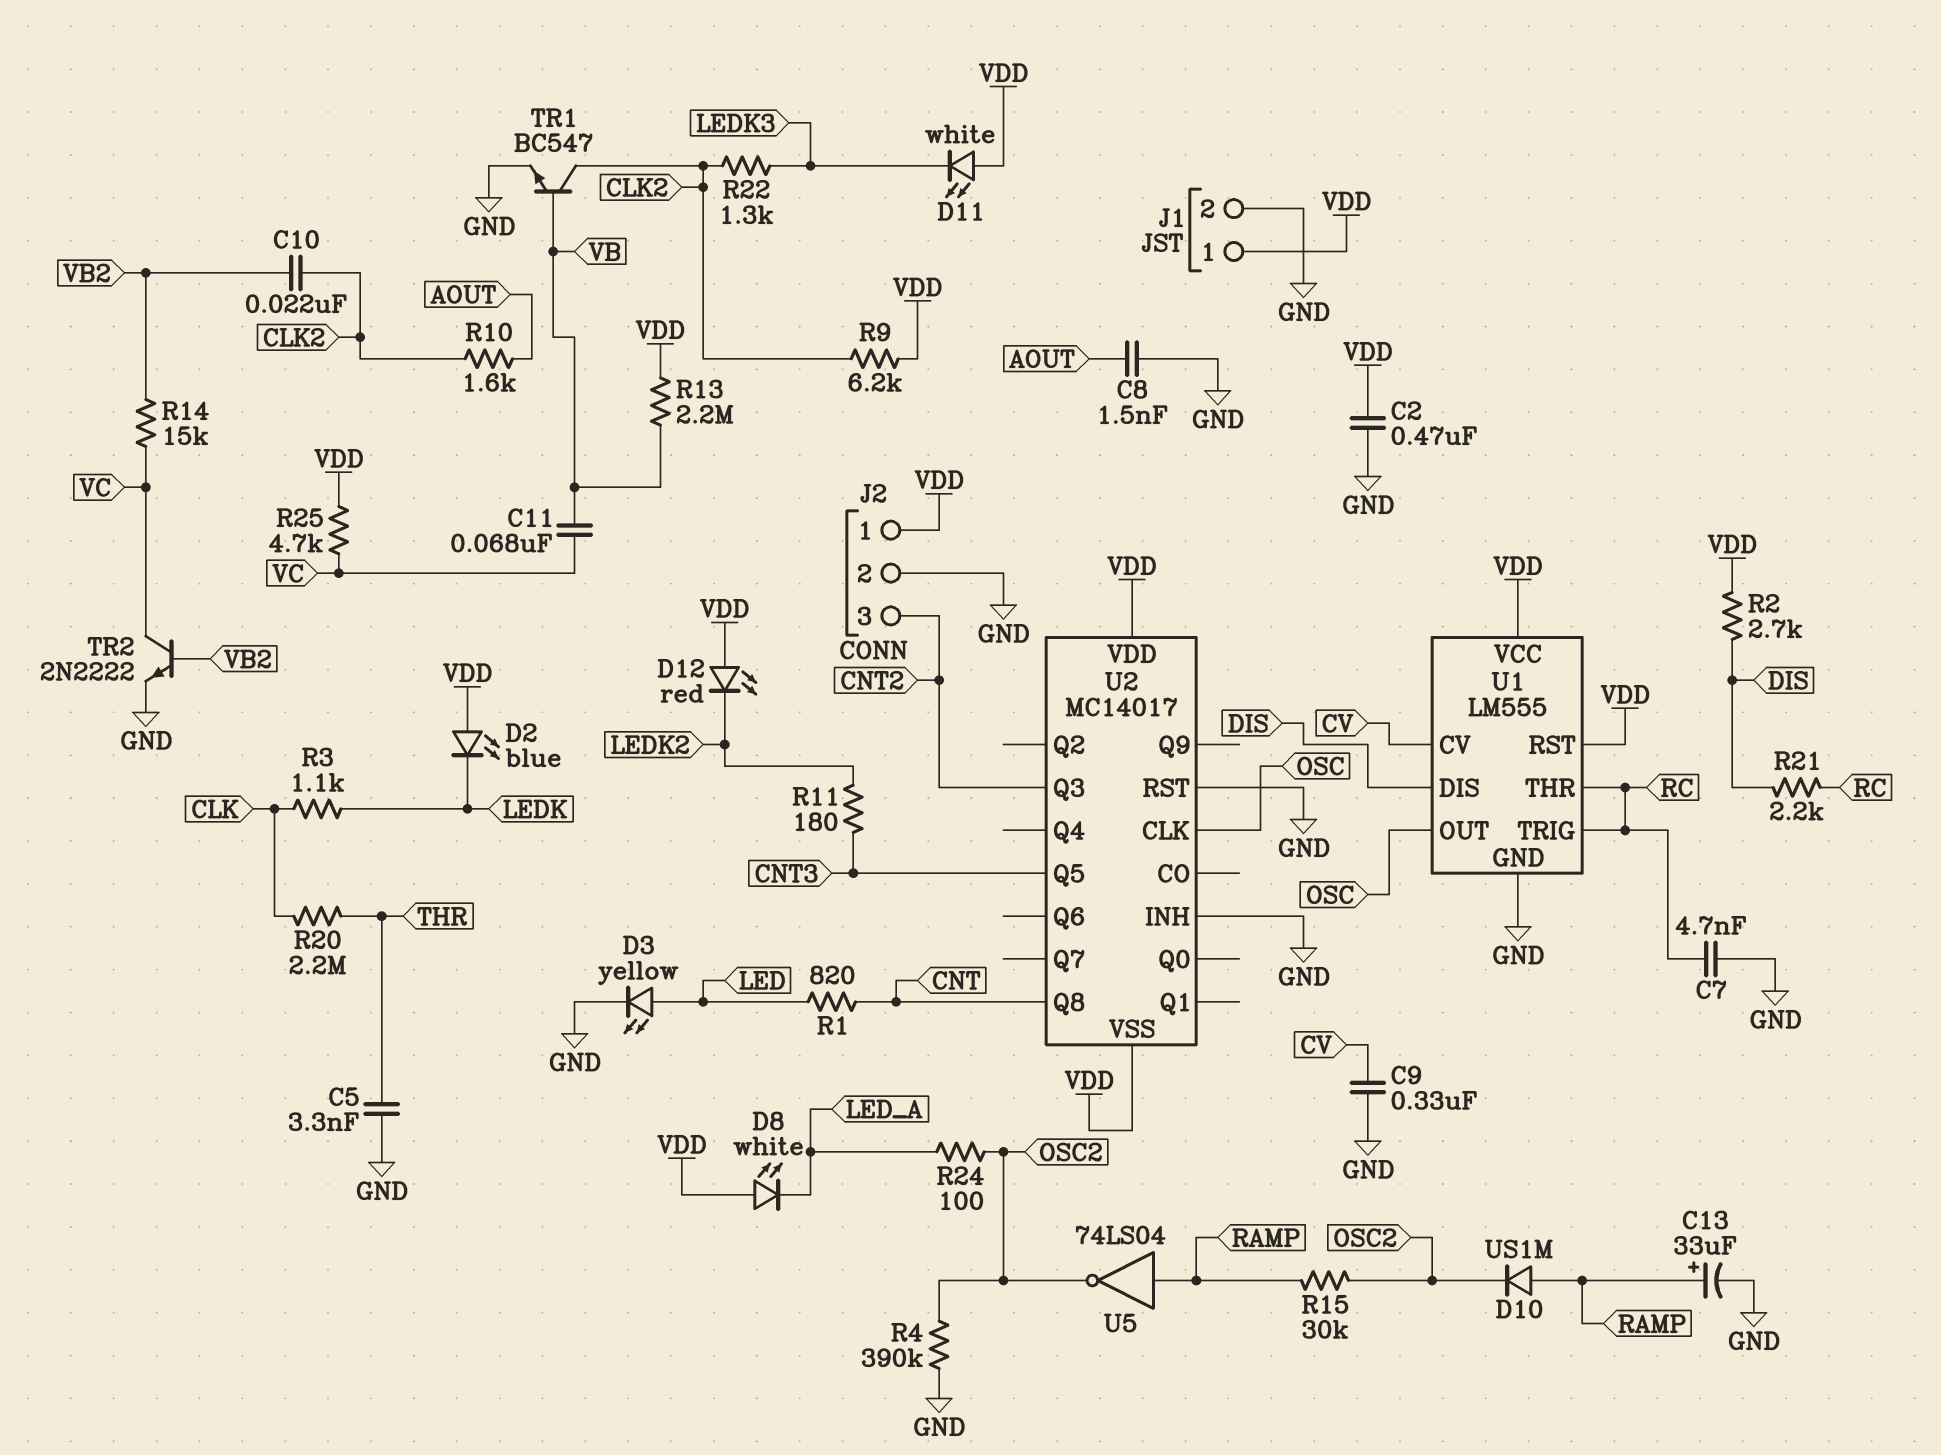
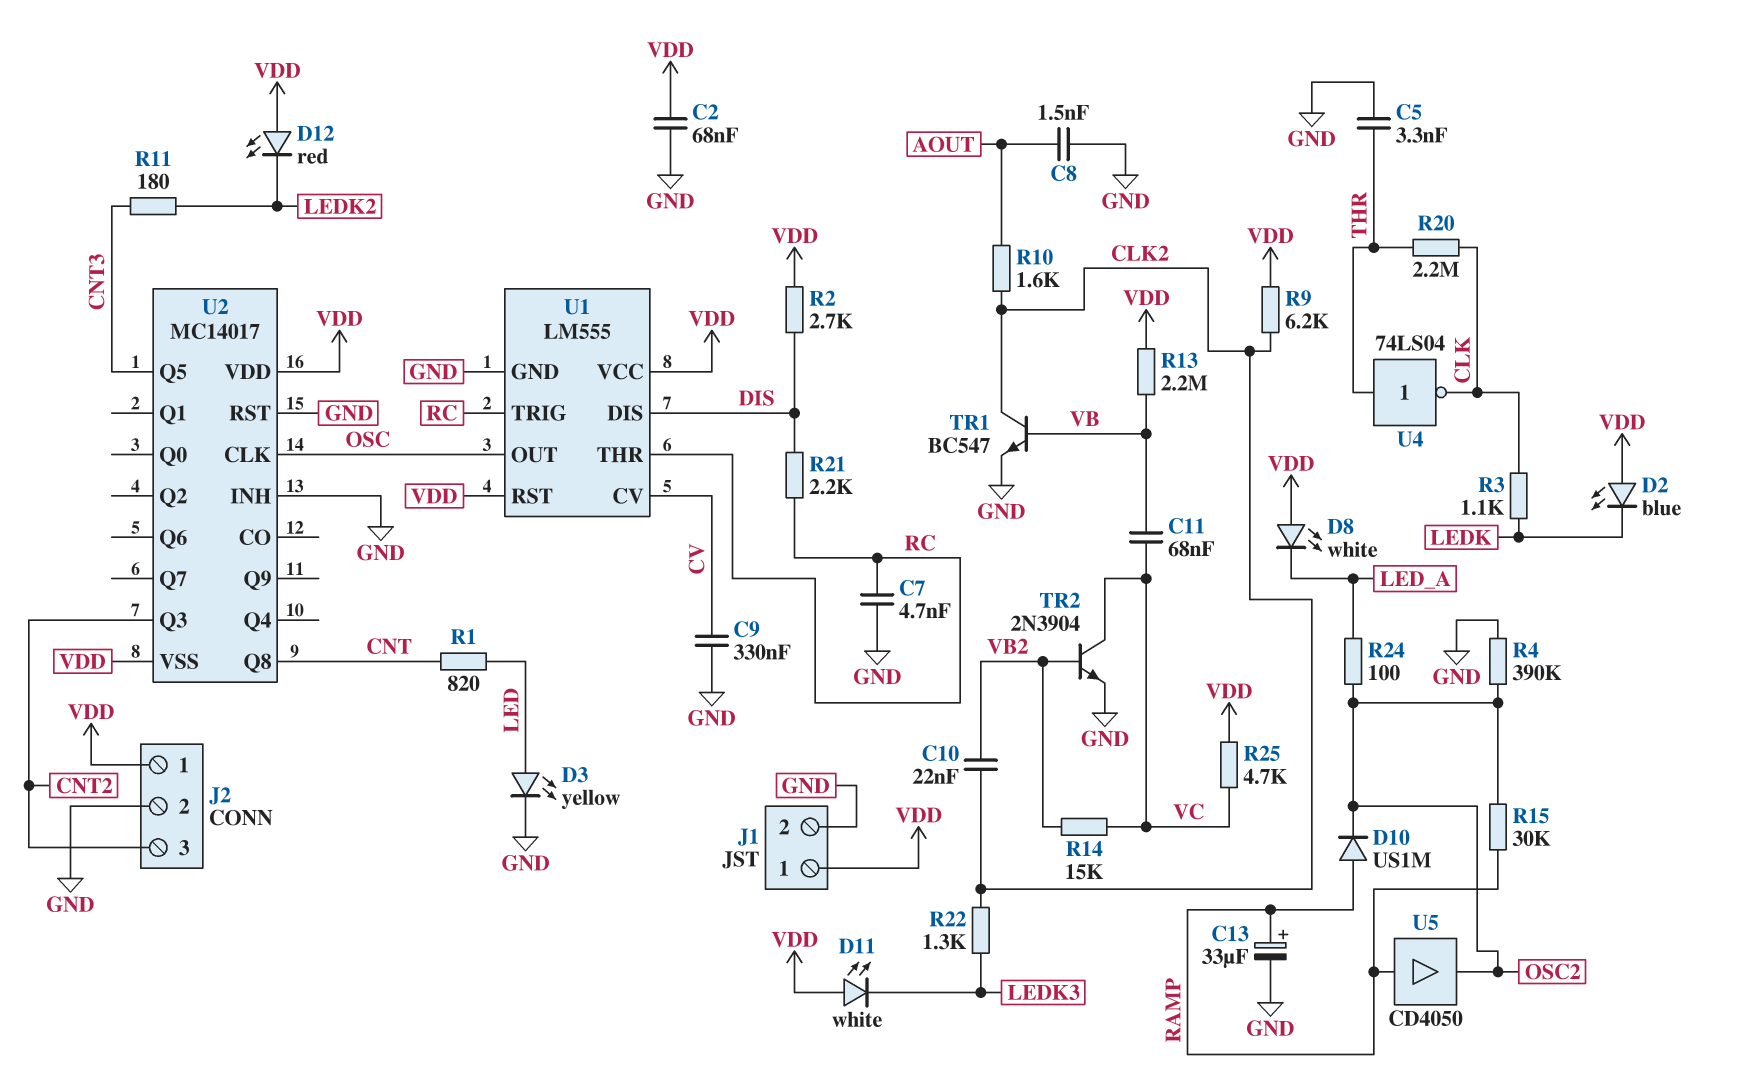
C2: 470nF (GND, VDD) -> 68nF (GND, VDD)
TR2: NPN 2N2222 (B VB2, C VC, E GND) -> NPN 2N3904 (B VB2, C VC, E GND)
U4: none -> NOT 74LS04 (in THR, out CLK)
U5: NOT 74LS04 (in RAMP, out OSC2) -> buffer CD4050 (in RAMP, out OSC2)

